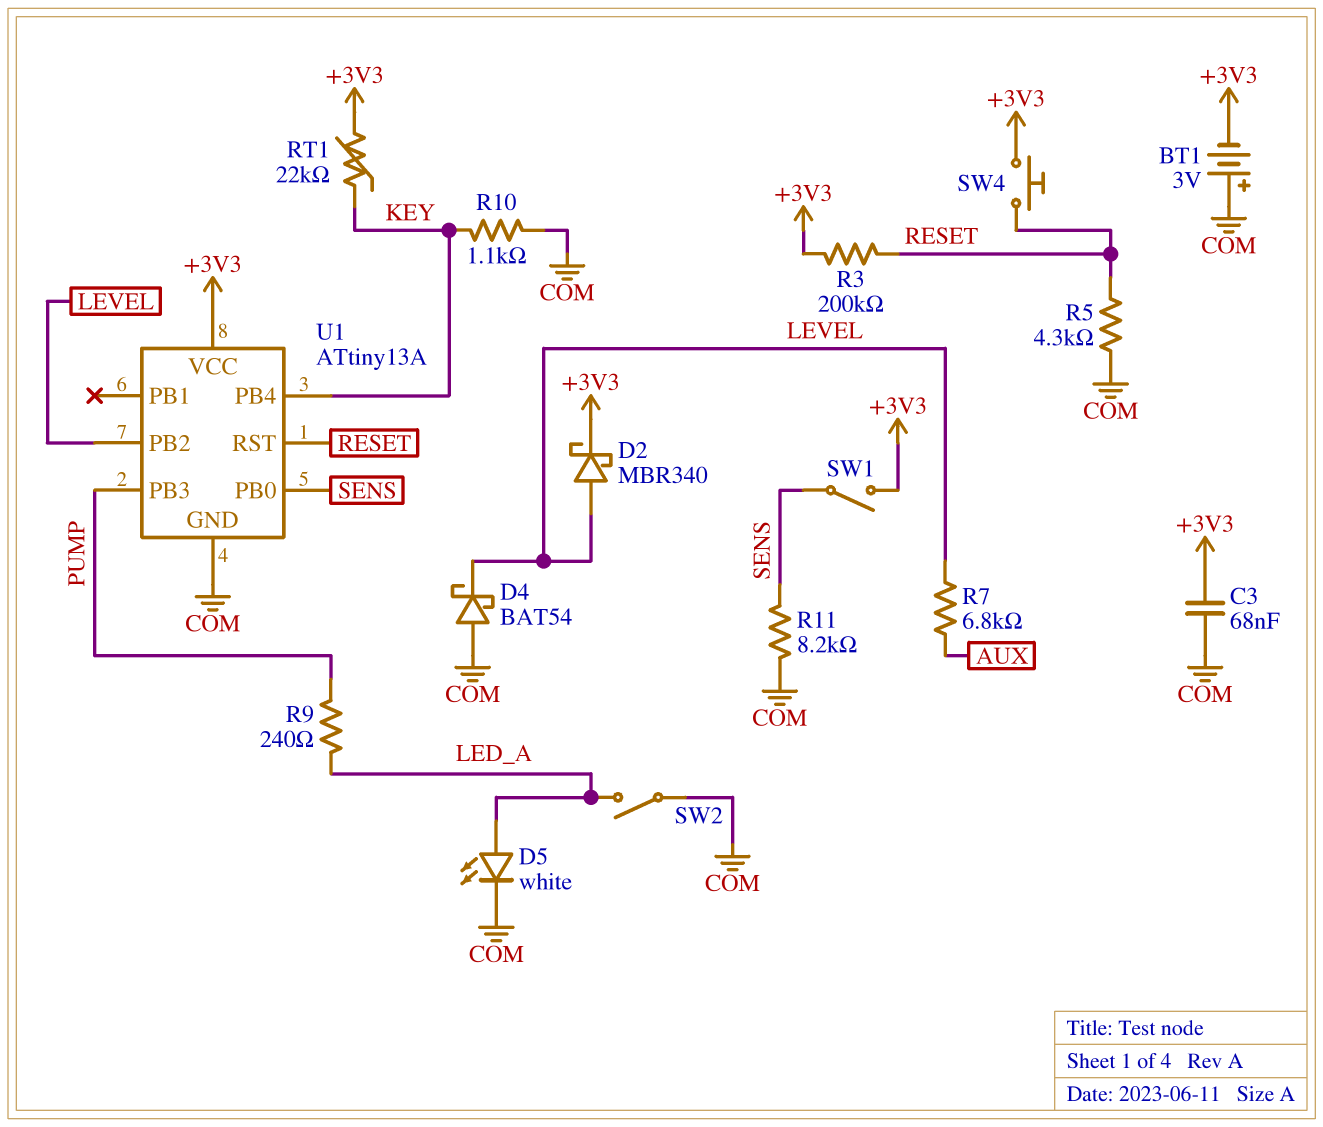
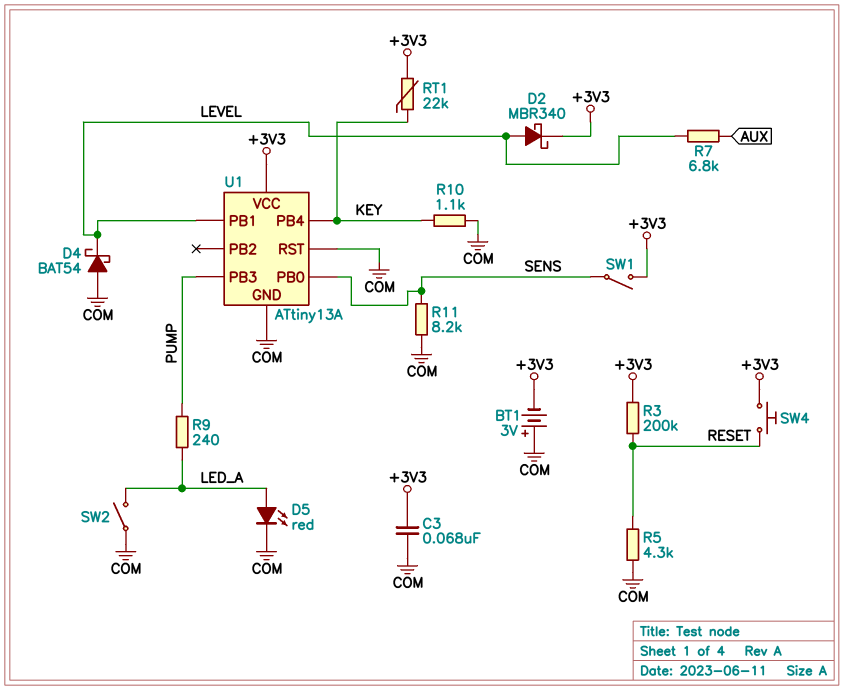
D5: LED white (A LED_A, K COM) -> LED red (A LED_A, K COM)
U1 pin PB1: none -> LEVEL
U1 pin PB2: LEVEL -> none
U1 pin RST: RESET -> COM

